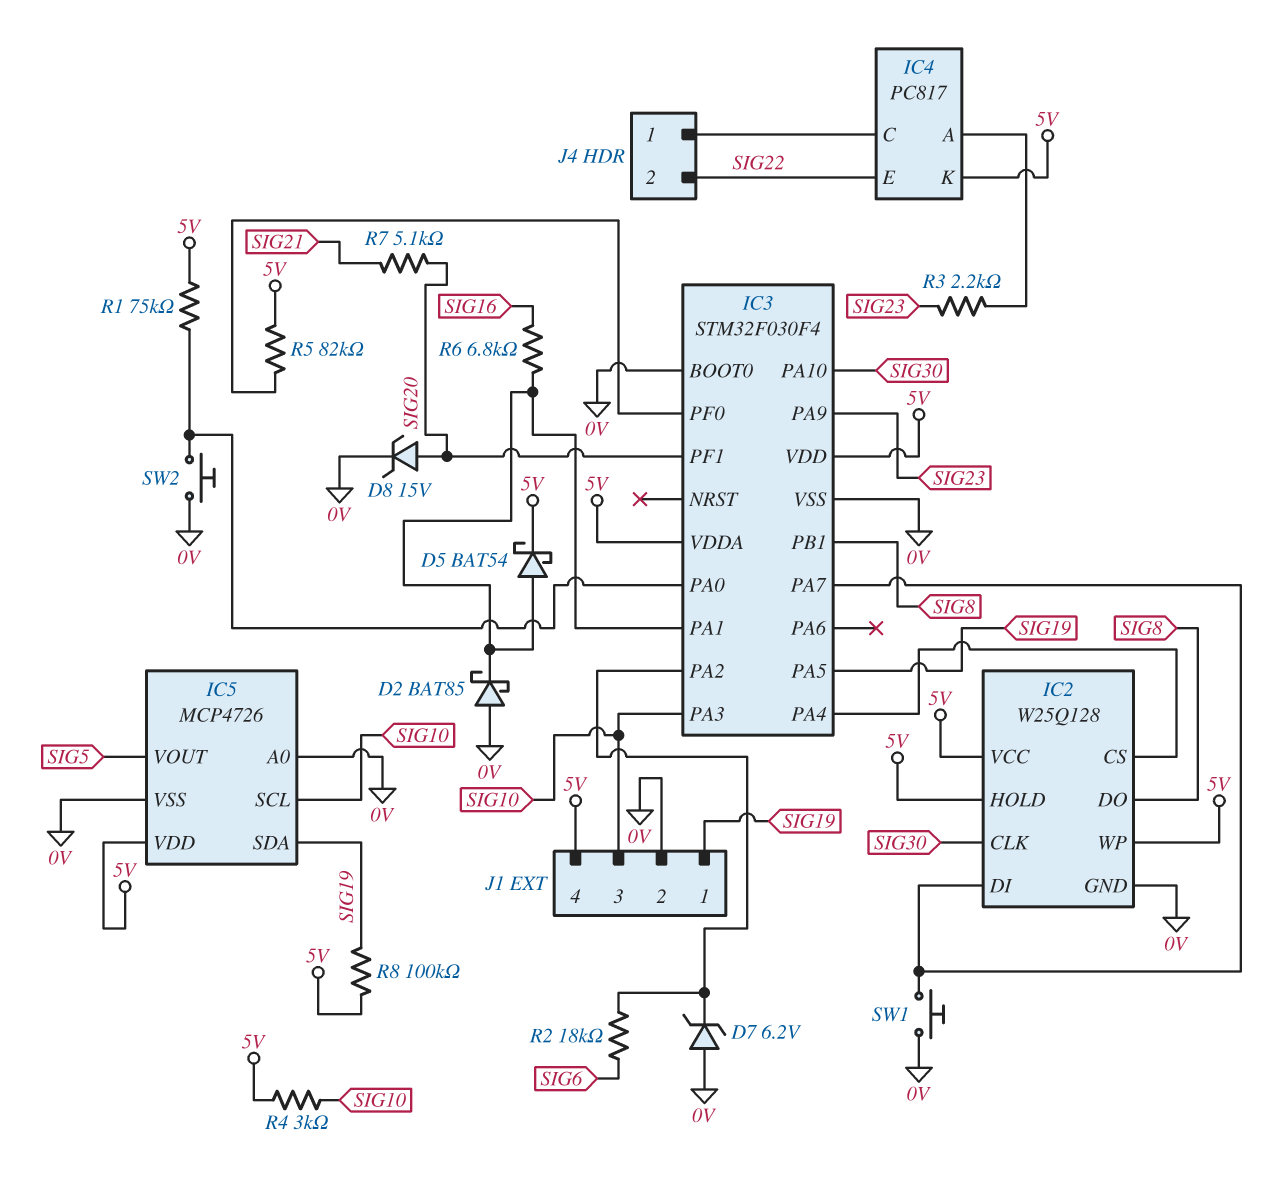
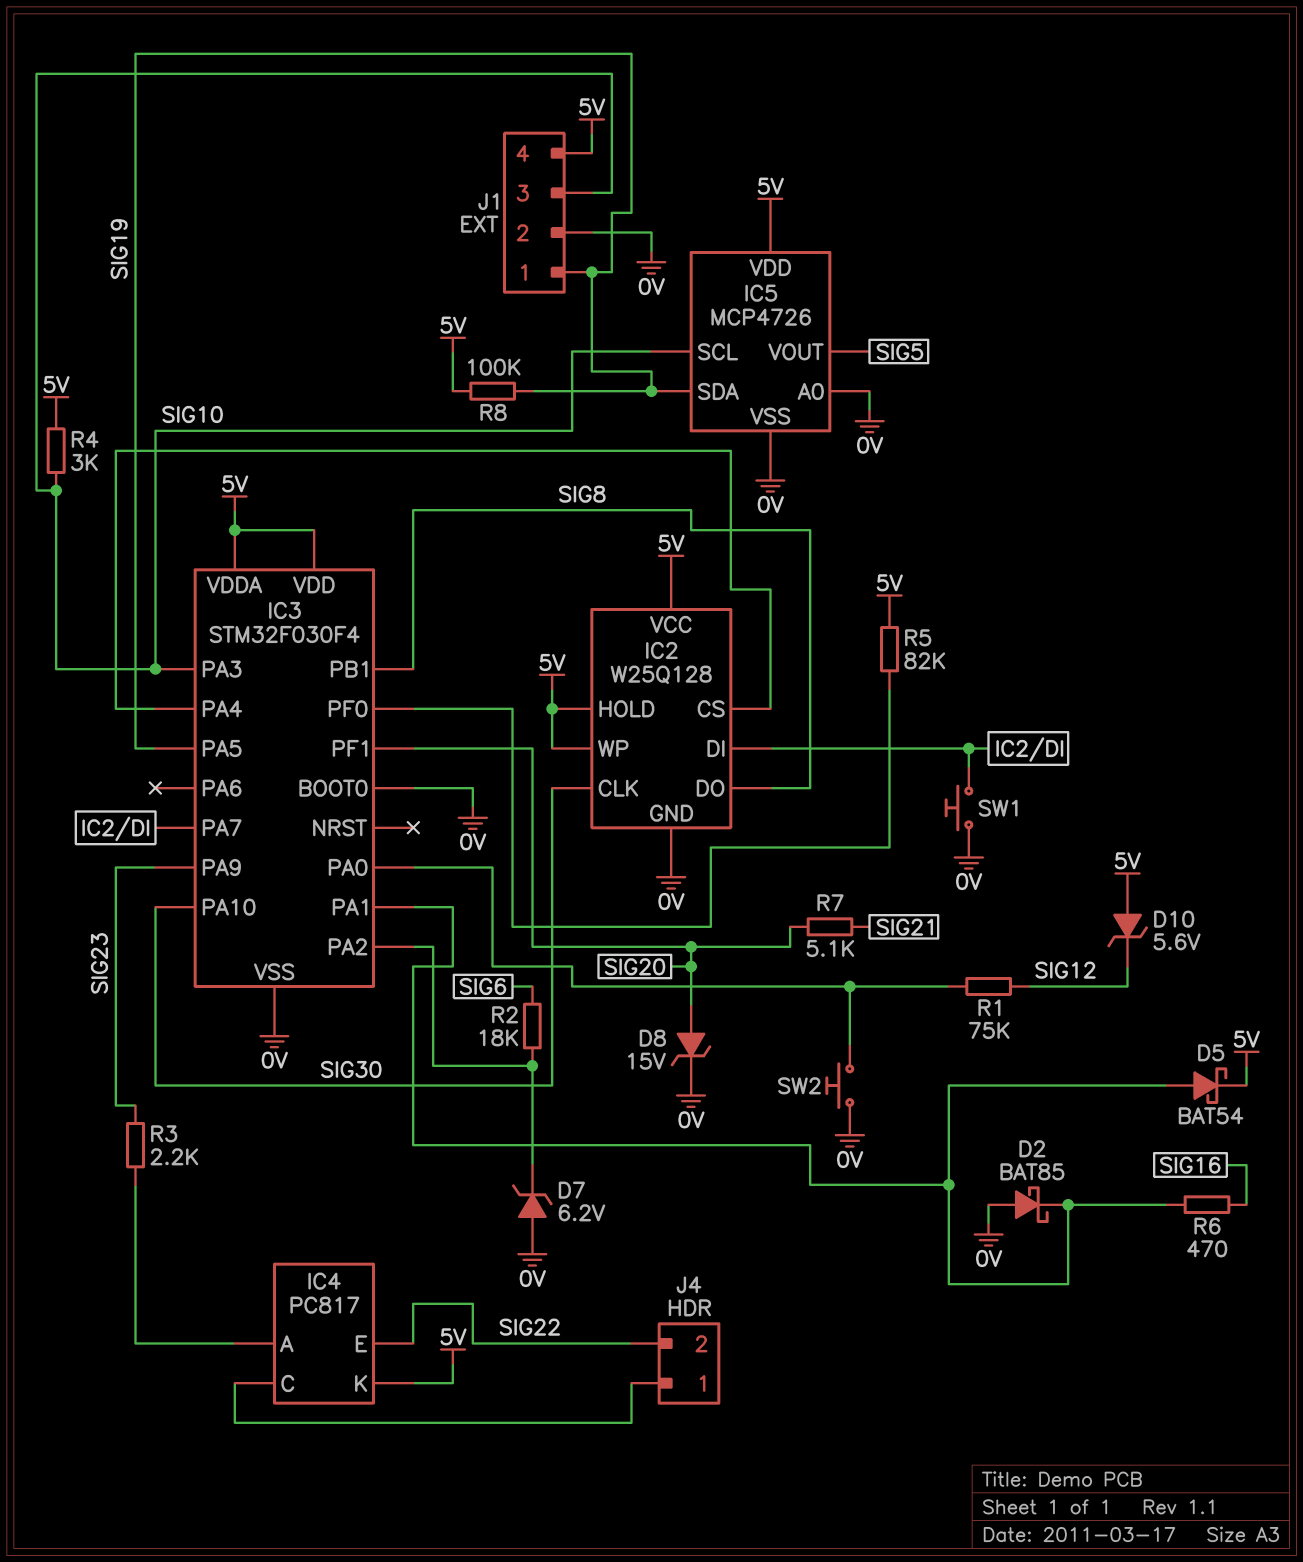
D10: none -> zener 5.6V (A 5V, K SIG12)
R1: 75k (5V, IC3/PA0) -> 75k (IC3/PA0, SIG12)
R6: 6.8k (IC3/PA1, SIG16) -> 470 (IC3/PA1, SIG16)

